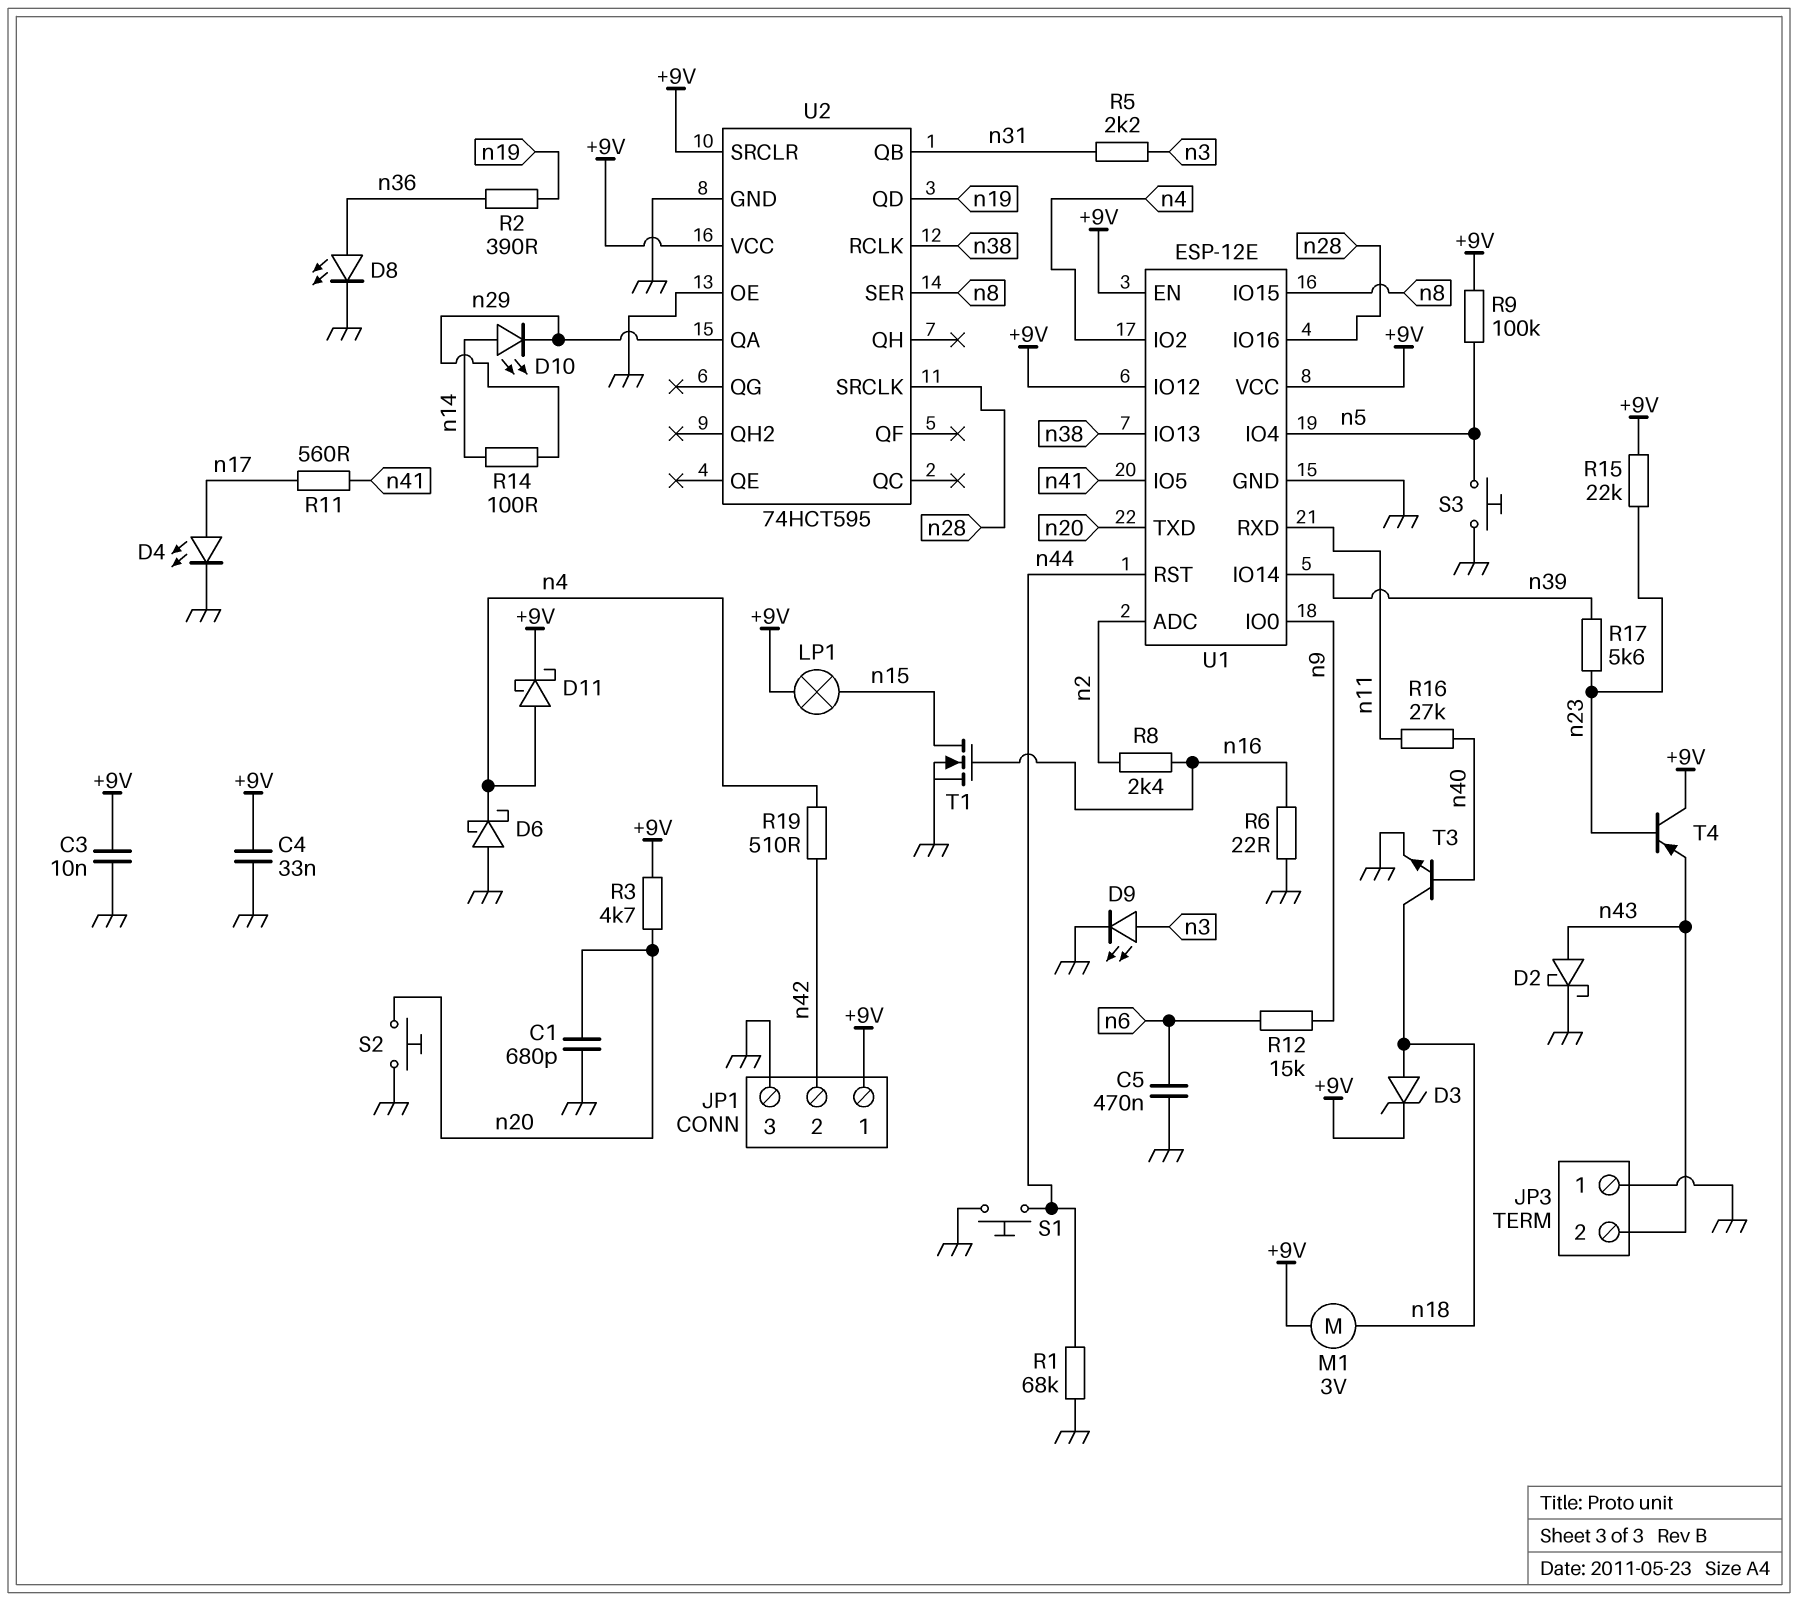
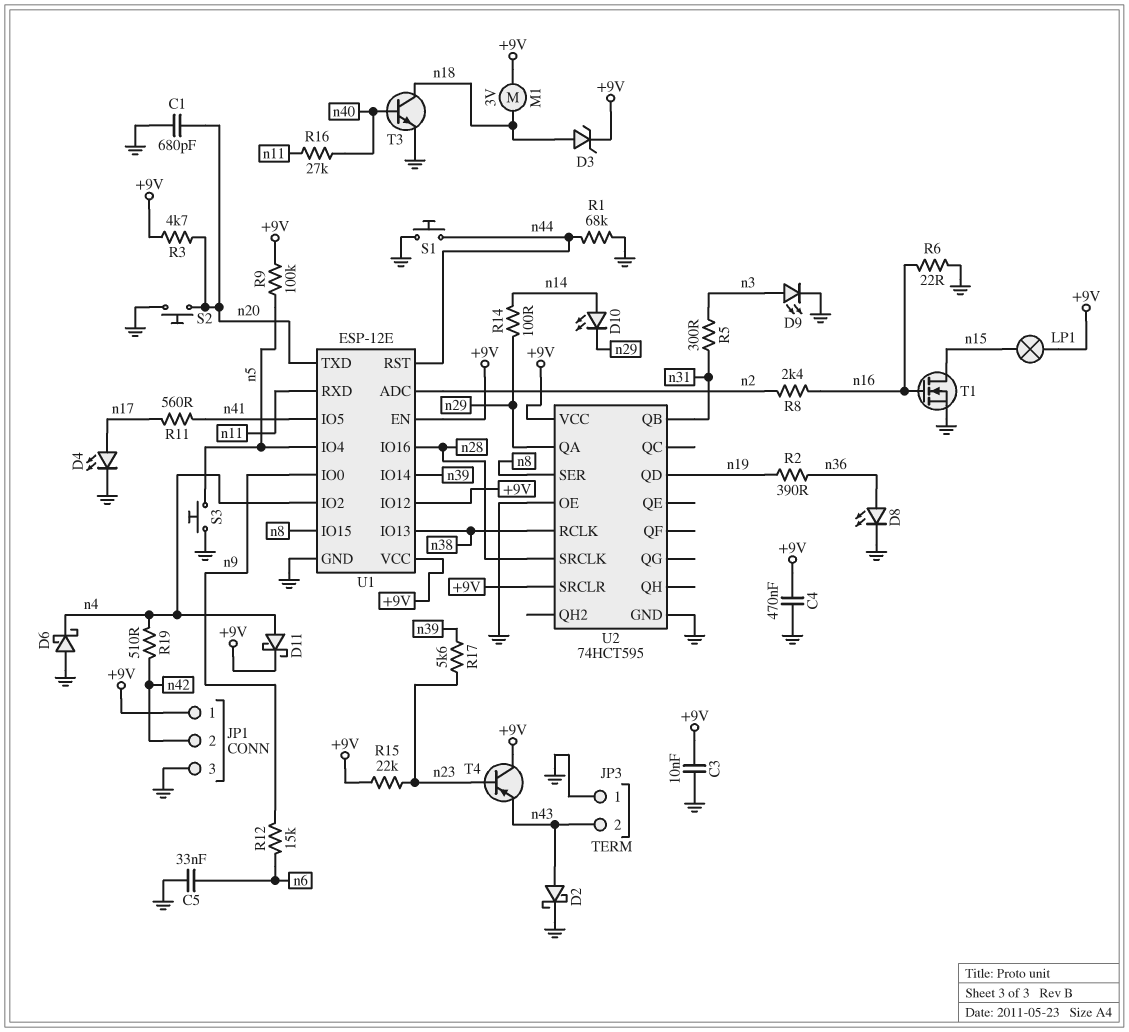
C4: 33nF (+9V, GND) -> 470nF (+9V, GND)
C5: 470nF (GND, n6) -> 33nF (GND, n6)
R5: 2.2k (n3, n31) -> 300 (n3, n31)

